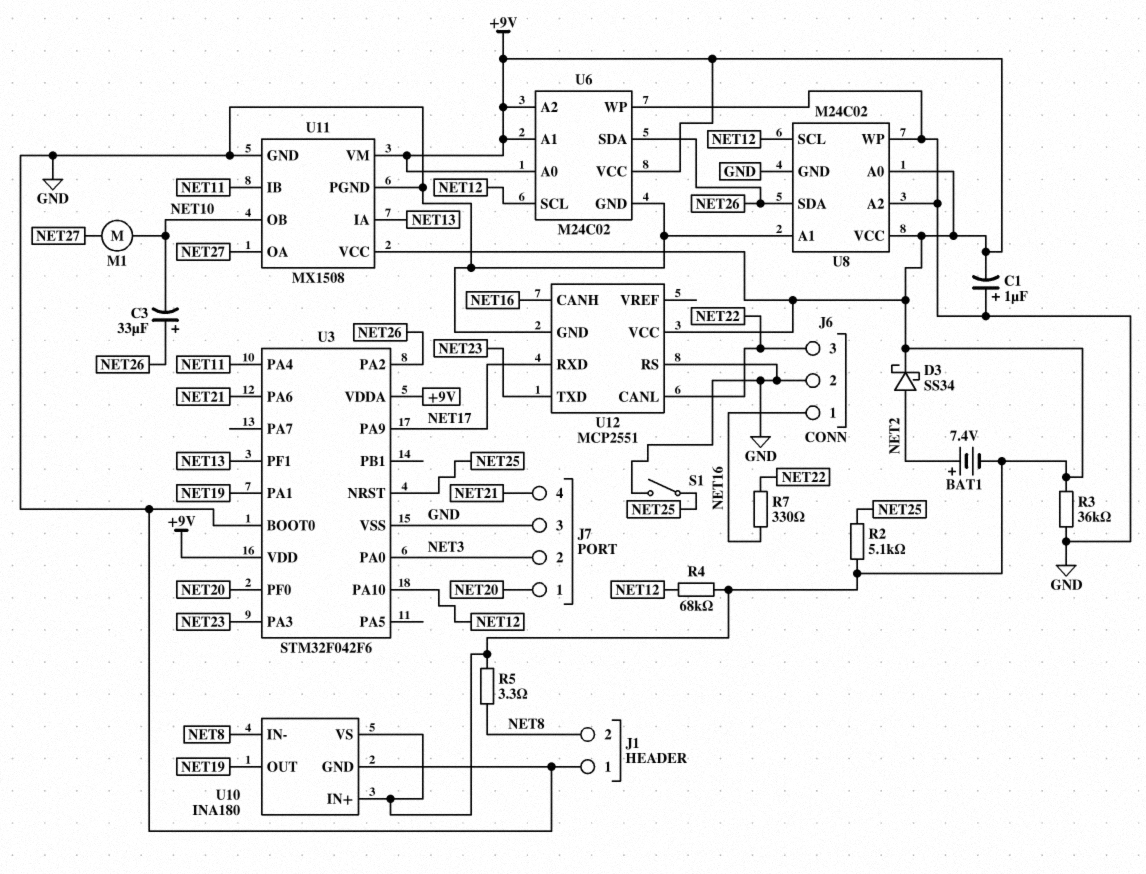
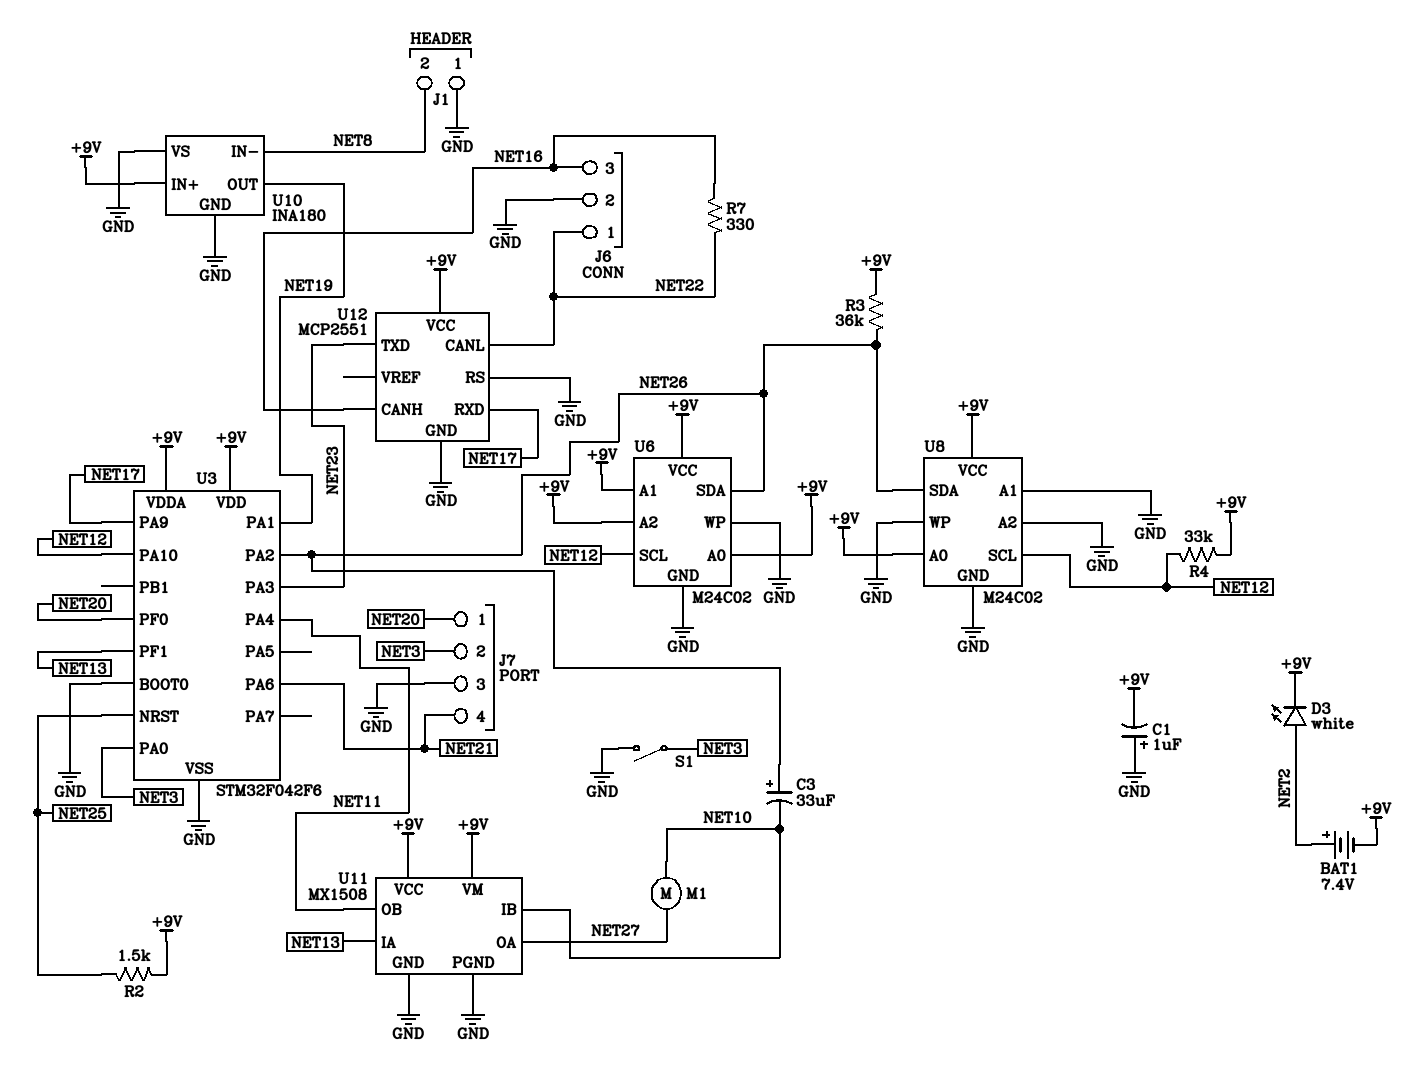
D3: schottky SS34 (A NET2, K +9V) -> LED white (A NET2, K +9V)
J6 pin 1: NET16 -> NET22
J6 pin 3: NET22 -> NET16
R2: 5.1k (+9V, NET25) -> 1.5k (+9V, NET25)
R3: 36k (+9V, GND) -> 36k (+9V, NET26)
R4: 68k (+9V, NET12) -> 33k (+9V, NET12)
R5: 3.3 (+9V, NET8) -> none
S1: switch (GND, NET25) -> switch (GND, NET3)
U10 pin VS: +9V -> GND
U11 pin IB: NET11 -> NET10
U11 pin OB: NET10 -> NET11

